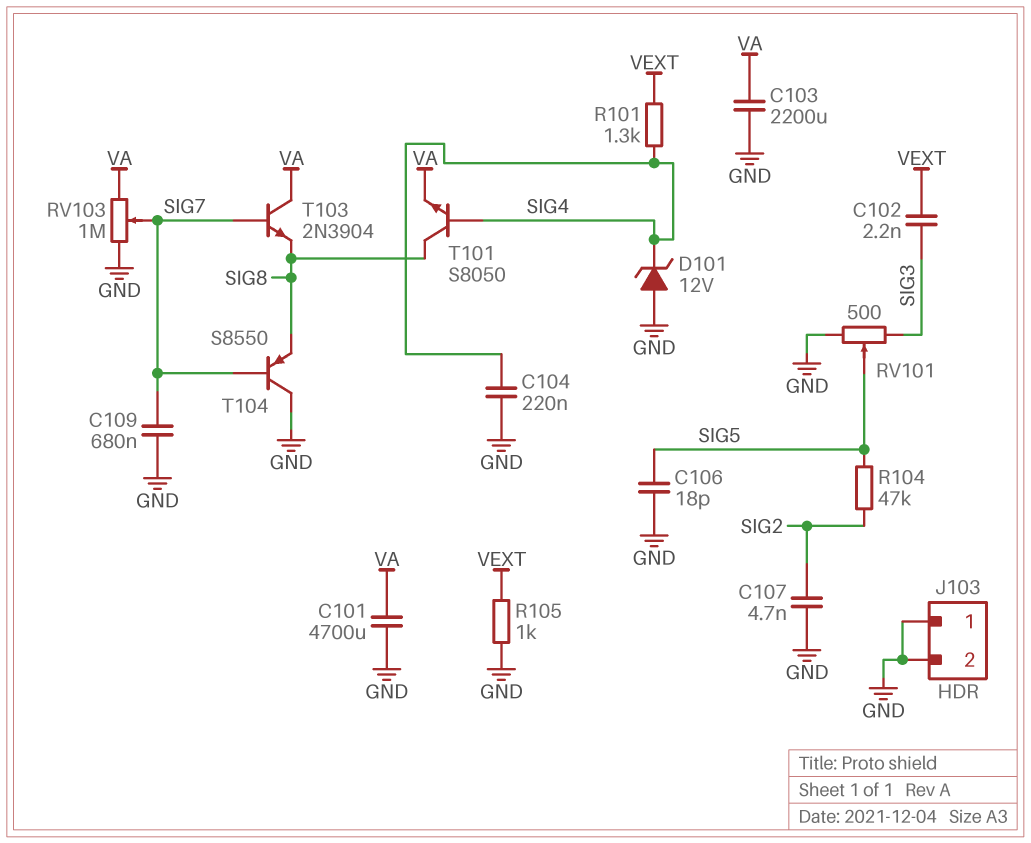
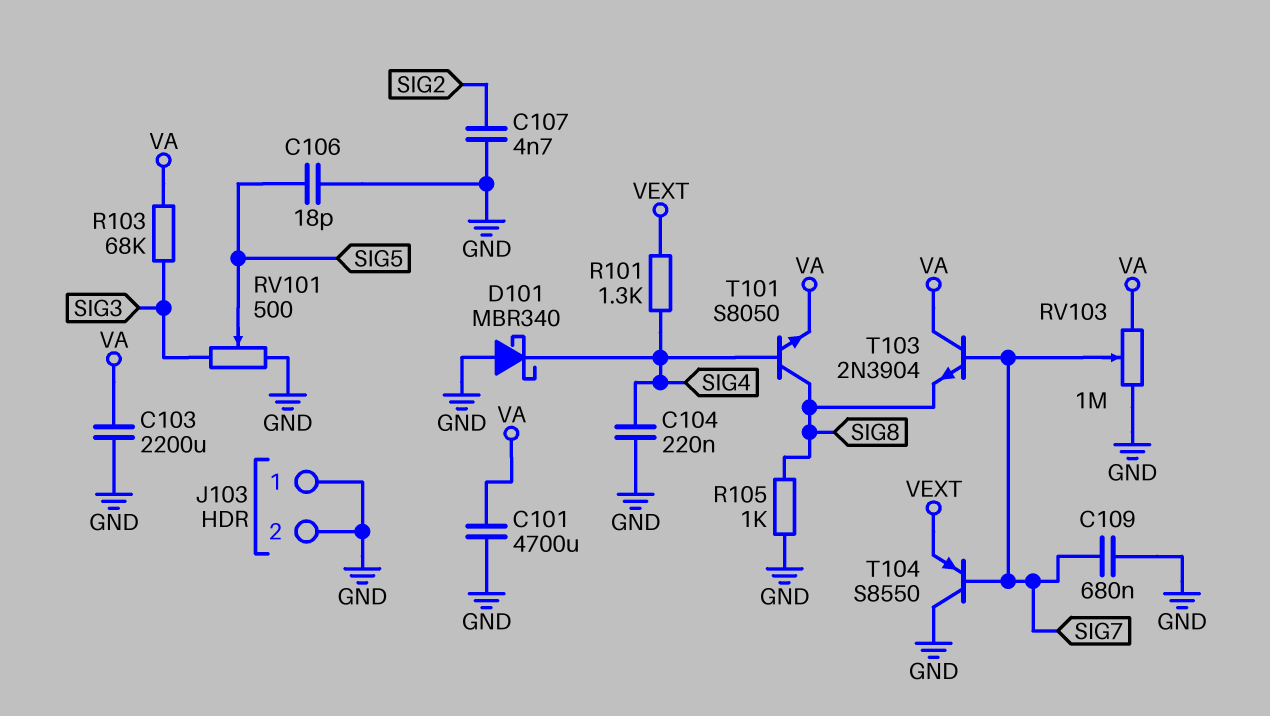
C102: 2.2nF (SIG3, VEXT) -> none
D101: zener 12V (A GND, K SIG4) -> schottky MBR340 (A GND, K SIG4)
R103: none -> 68k (SIG3, VA)
R104: 47k (SIG2, SIG5) -> none
R105: 1k (GND, VEXT) -> 1k (GND, SIG8)
T104: PNP S8550 (B SIG7, C GND, E SIG8) -> PNP S8550 (B SIG7, C GND, E VEXT)

